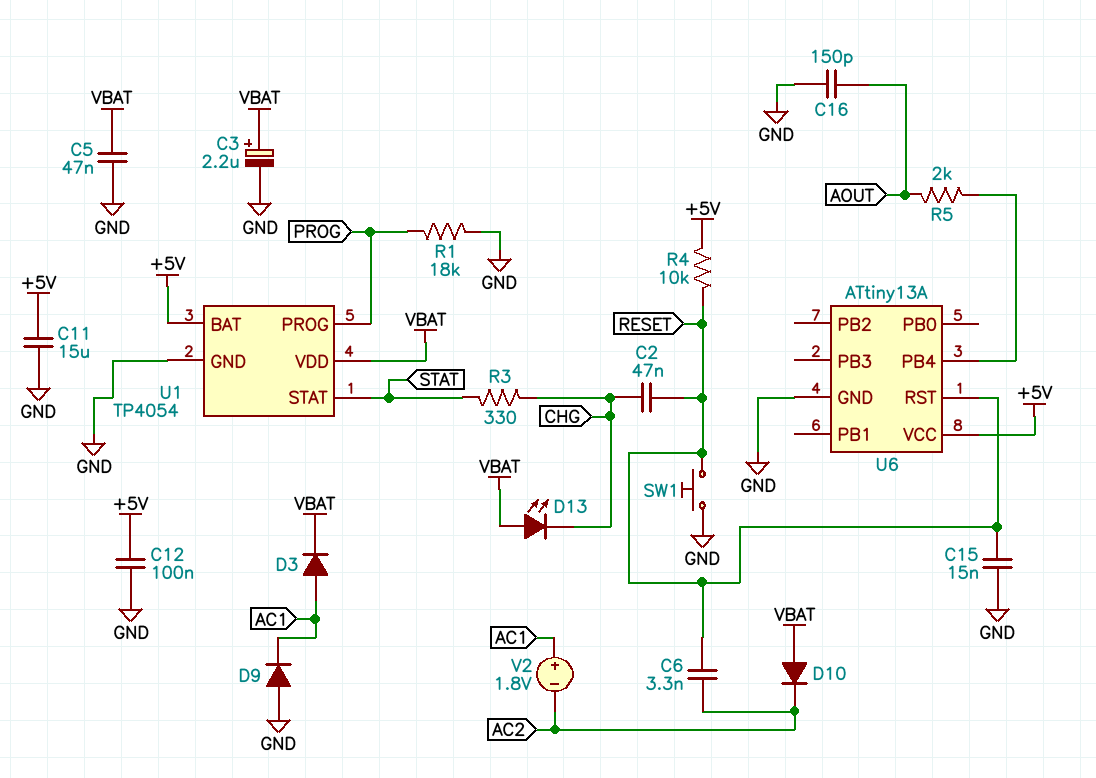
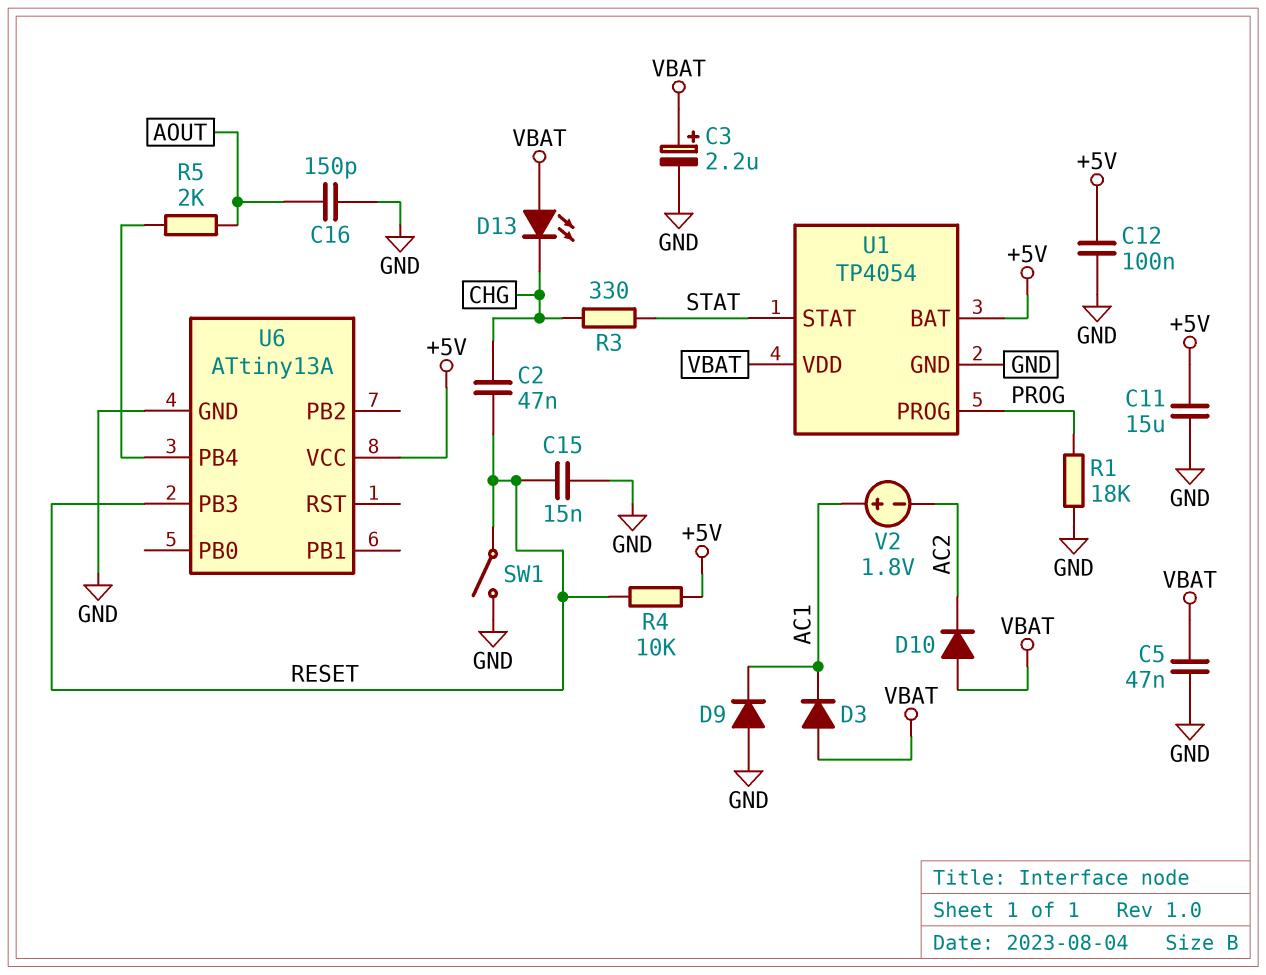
C6: 3.3nF (AC2, RESET) -> none
D3: diode (A AC1, K VBAT) -> diode (A VBAT, K AC1)
SW1: button (GND, RESET) -> switch (GND, RESET)
U6 pin PB3: none -> RESET
U6 pin RST: RESET -> none

